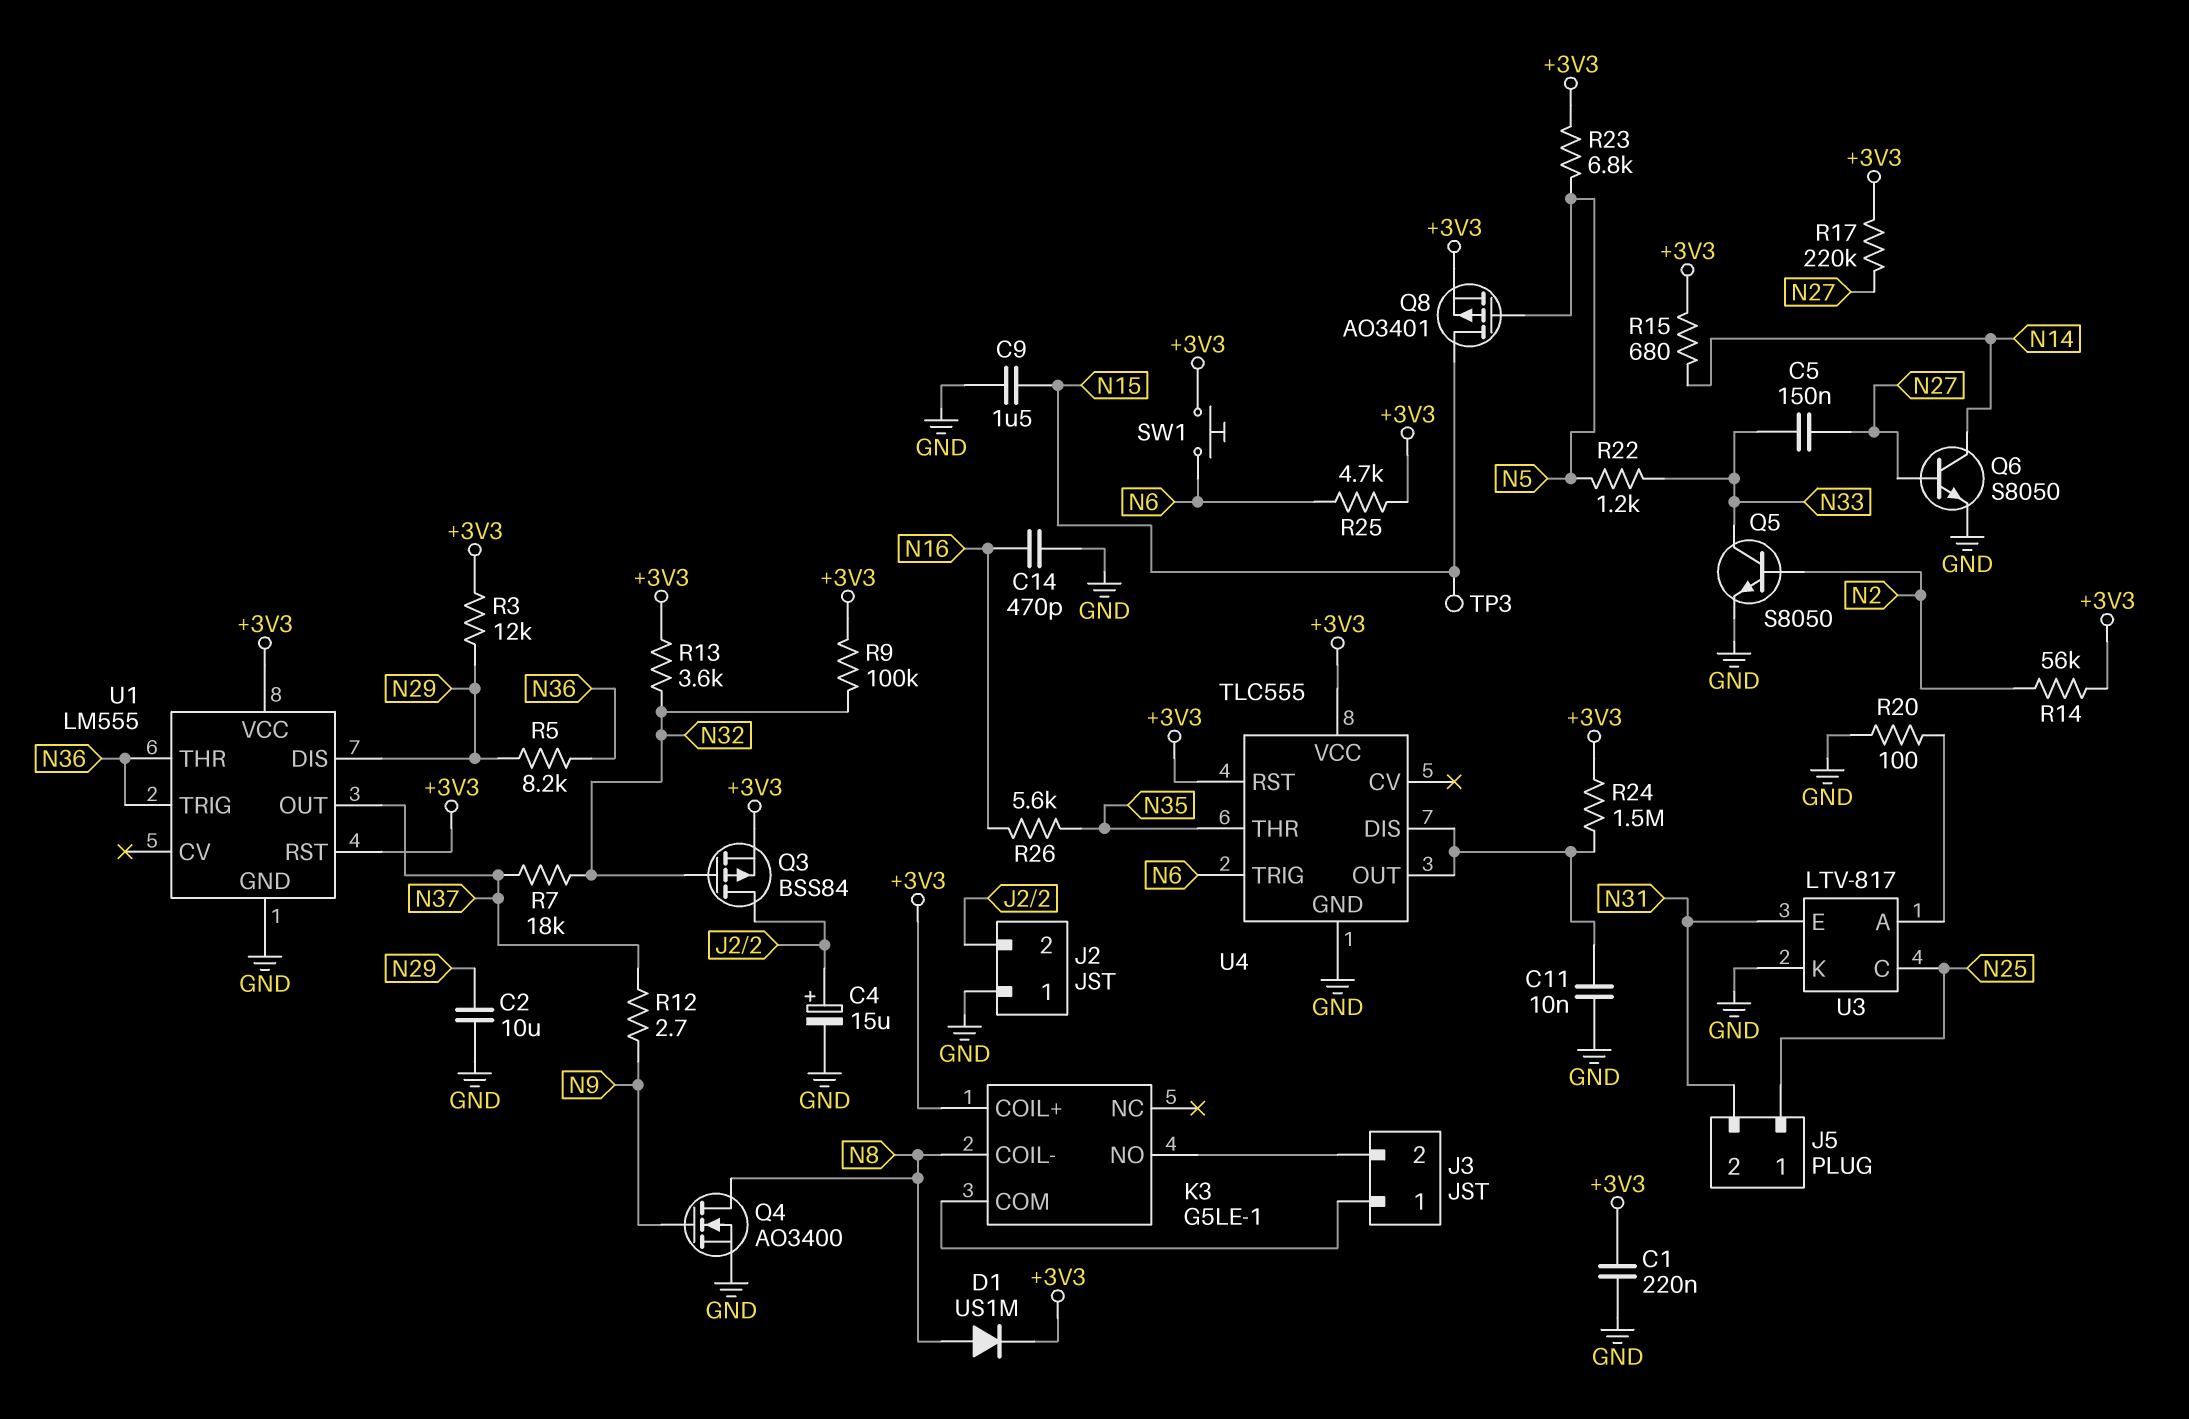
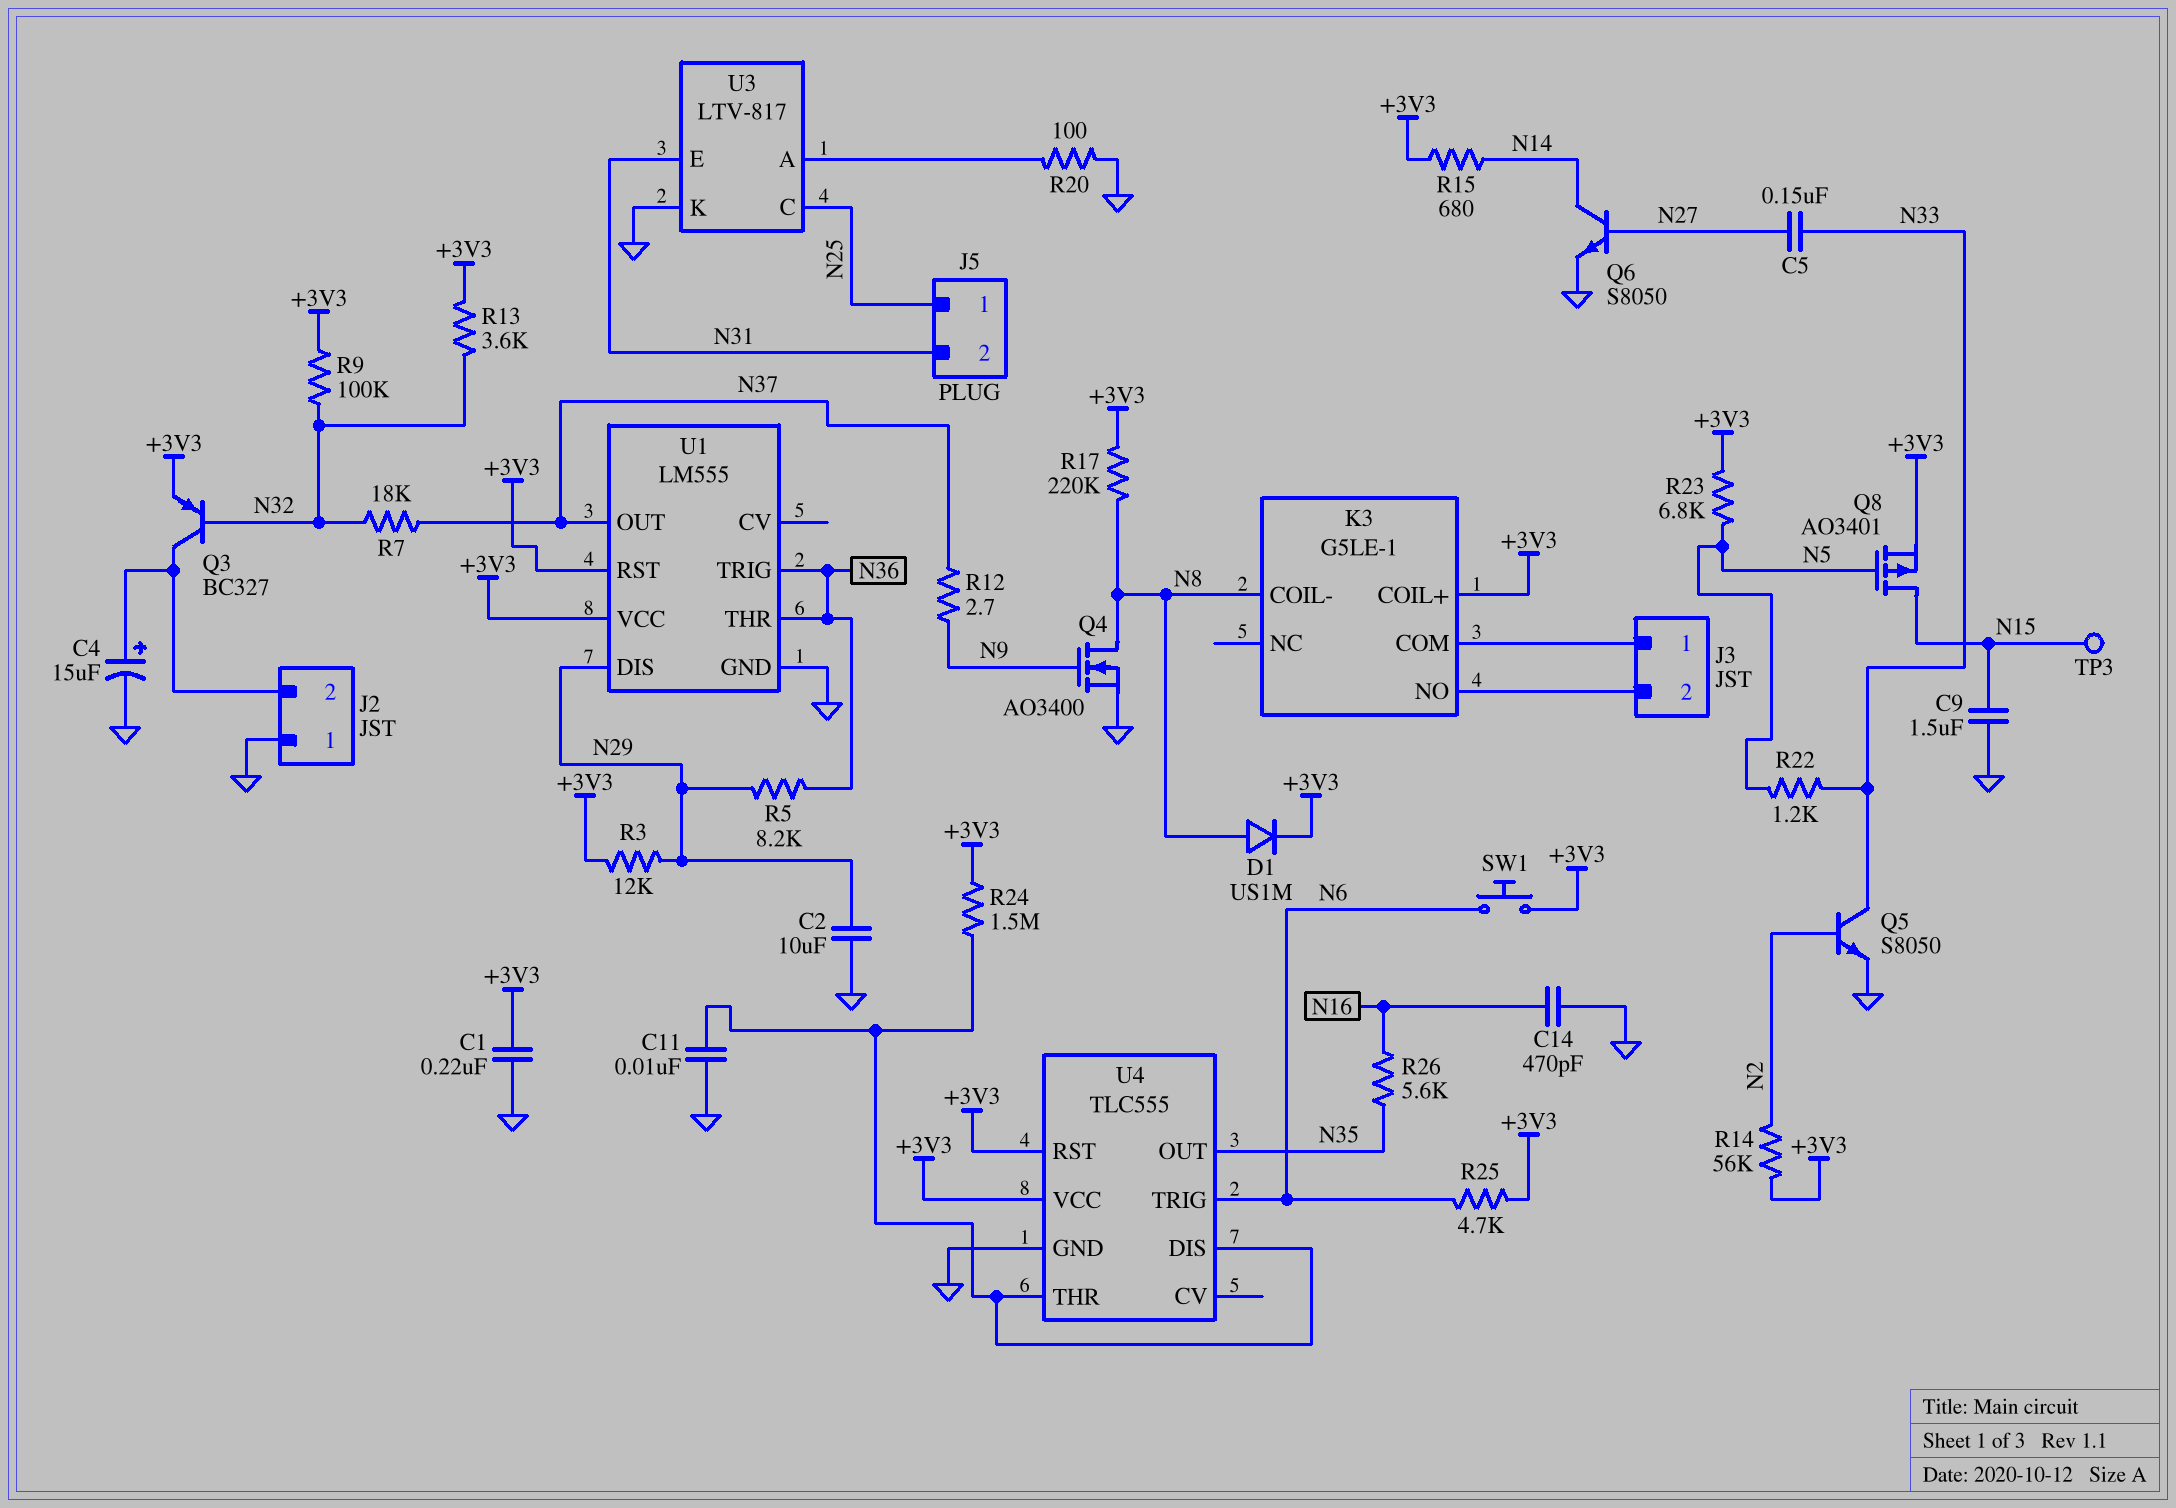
Q3: PMOS BSS84 (G N32, D J2/2, S +3V3) -> PNP BC327 (B N32, C J2/2, E +3V3)
R17: 220k (+3V3, N27) -> 220k (+3V3, N8)
U4 pin OUT: U4/DIS -> N35
U4 pin THR: N35 -> U4/DIS

